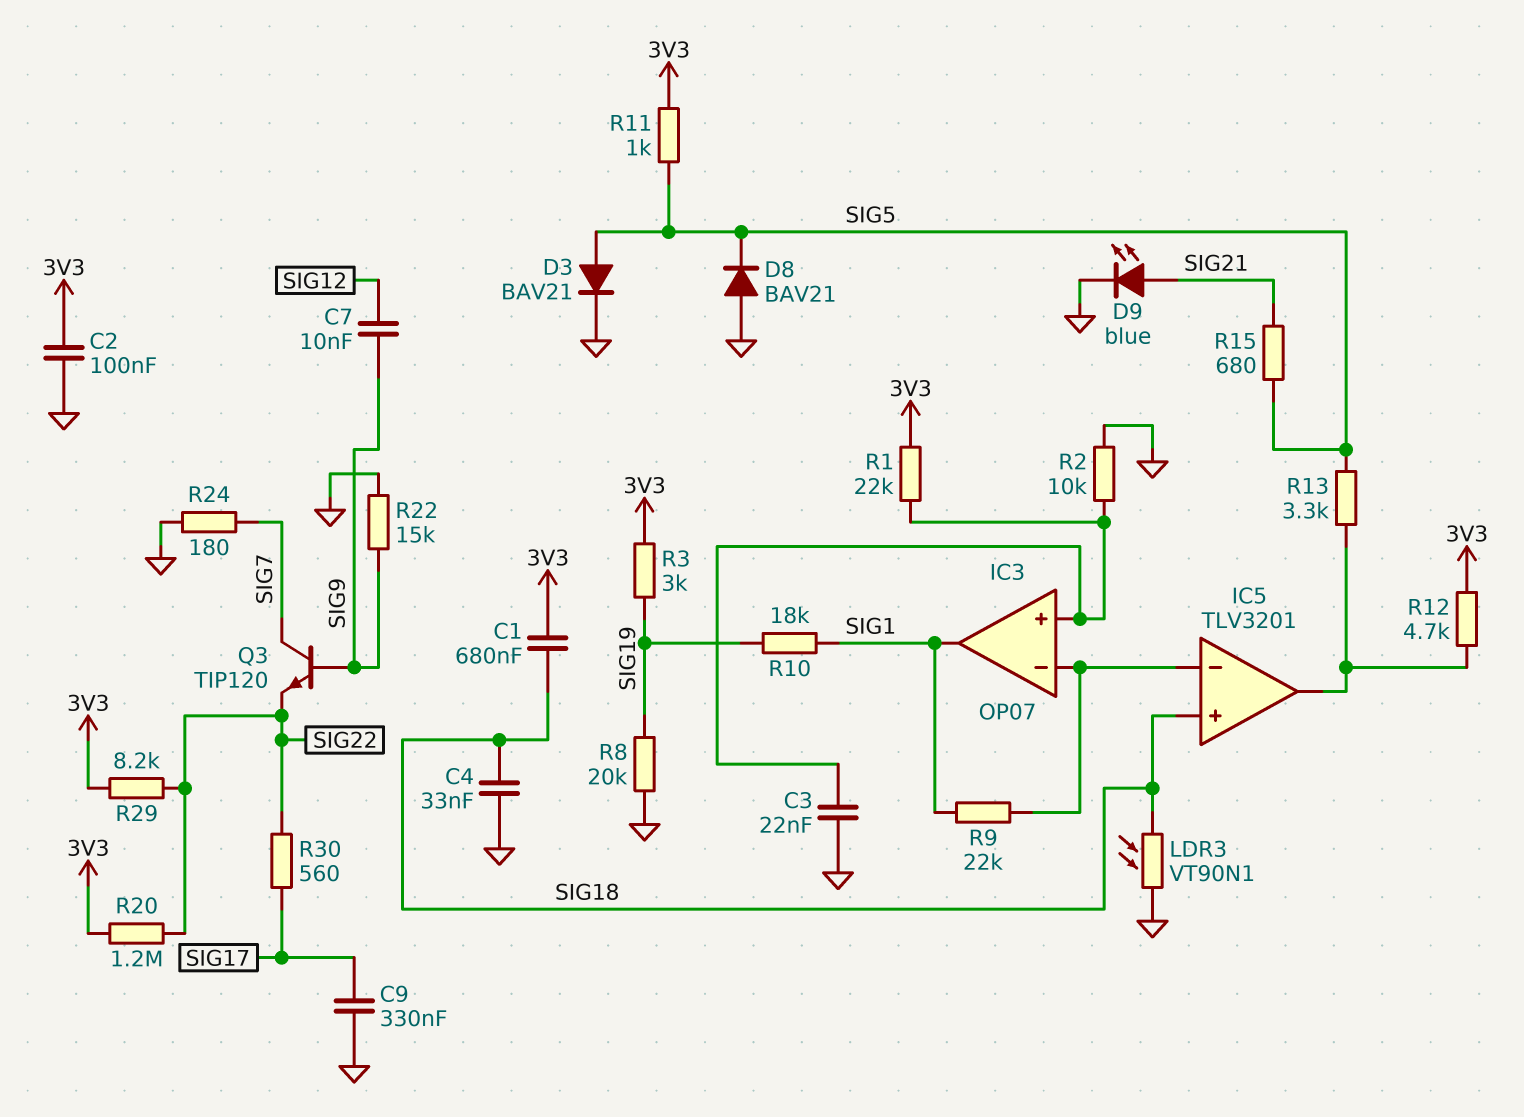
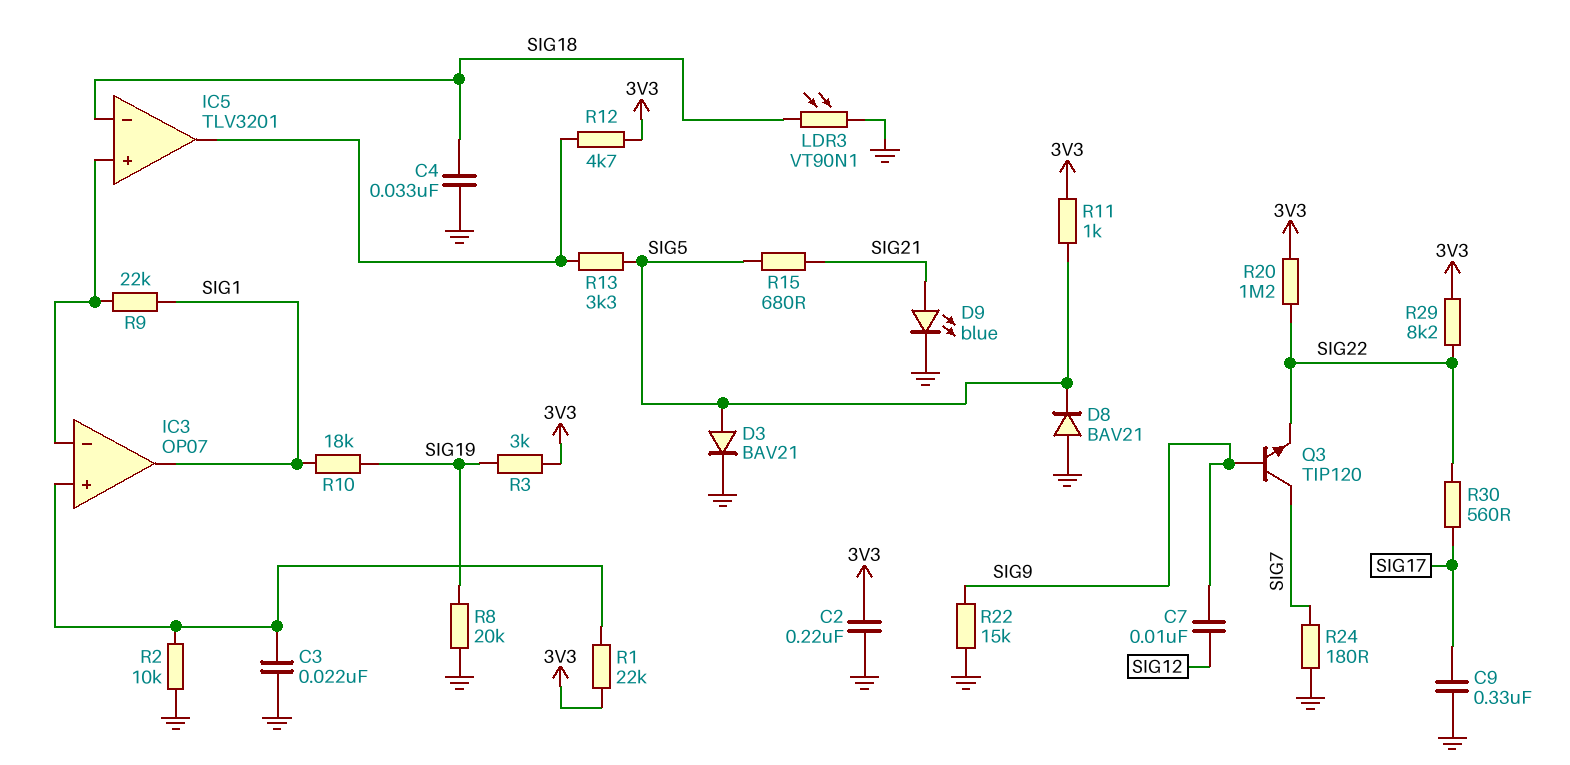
C1: 680nF (3V3, SIG18) -> none
C2: 100nF (3V3, GND) -> 220nF (3V3, GND)
IC5 pin in+: SIG18 -> IC3/in-
IC5 pin in-: IC3/in- -> SIG18

